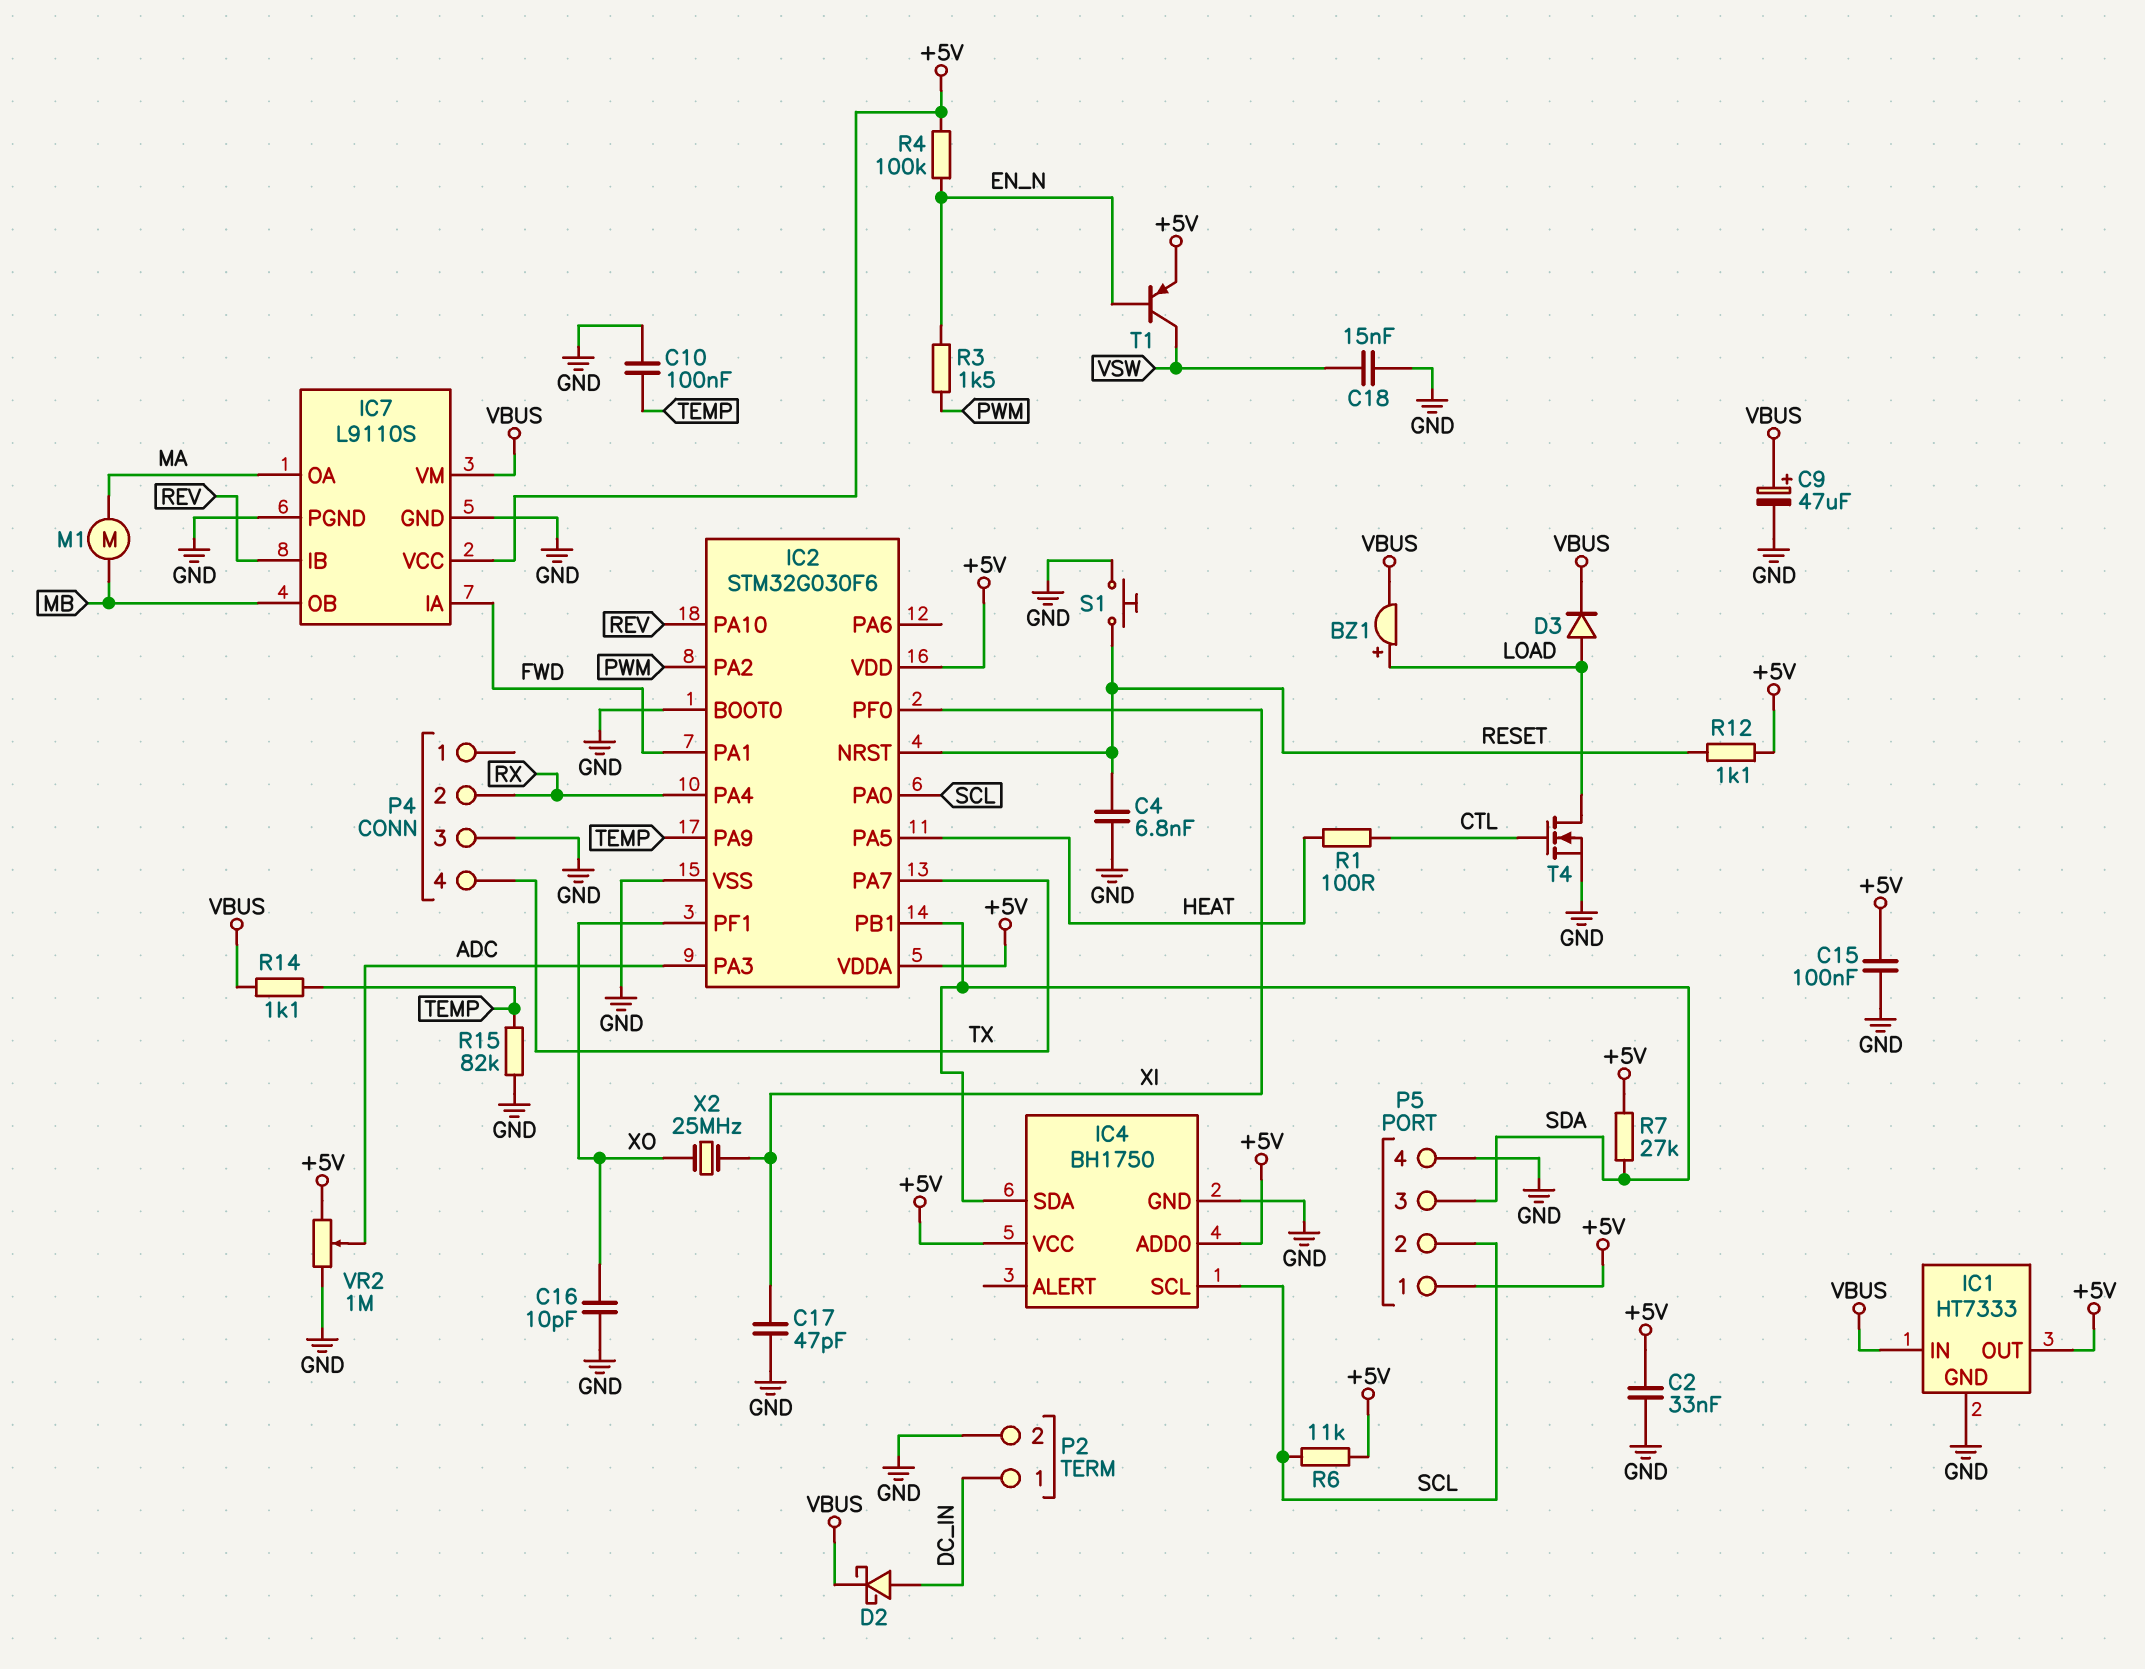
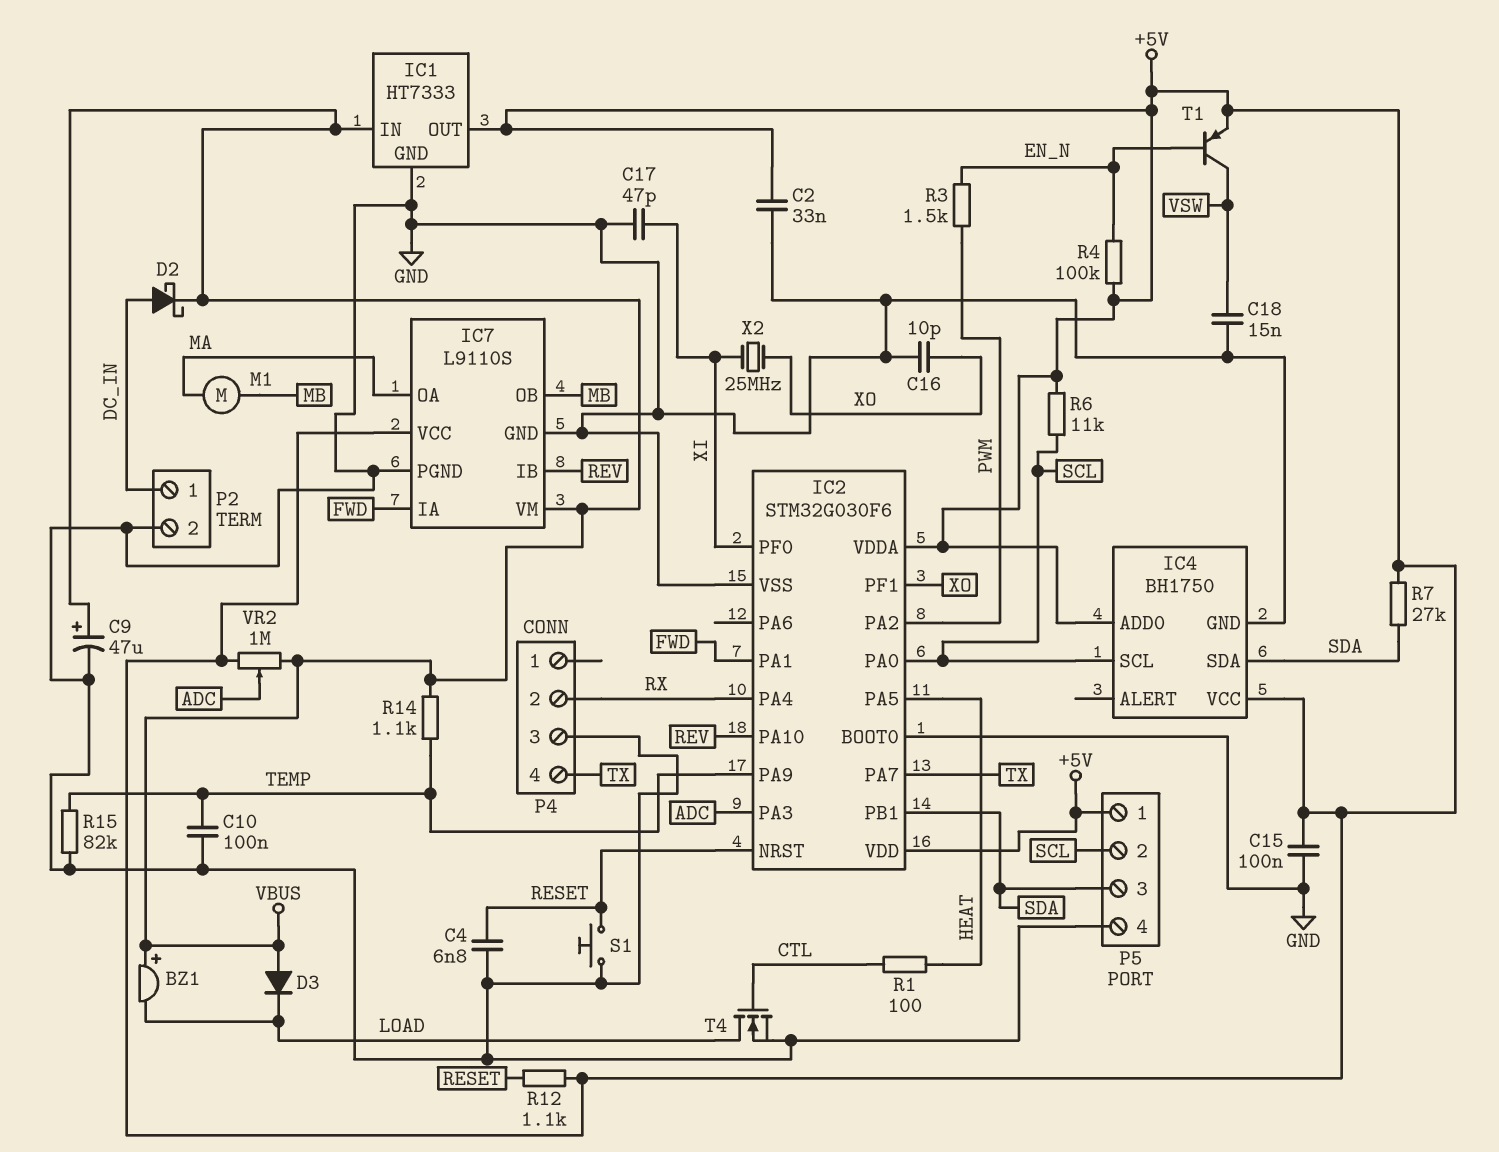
BZ1: buzzer (plus LOAD, minus VBUS) -> buzzer (plus VBUS, minus LOAD)
D3: diode (A LOAD, K VBUS) -> diode (A VBUS, K LOAD)
VR2: 1M (+5V, GND, wiper ADC) -> 1M (+5V, VBUS, wiper ADC)

